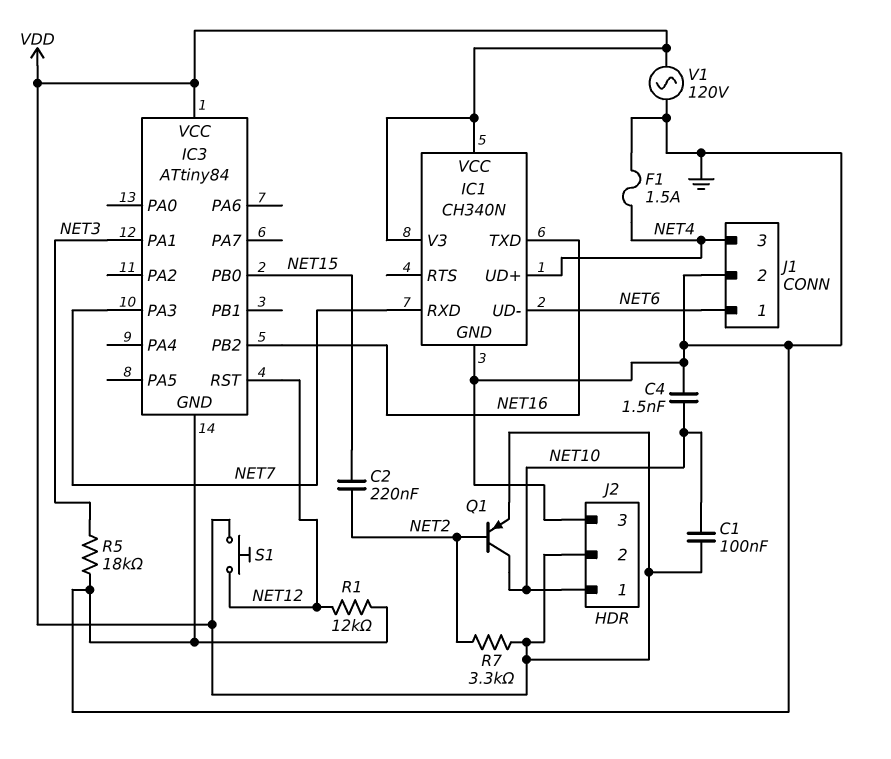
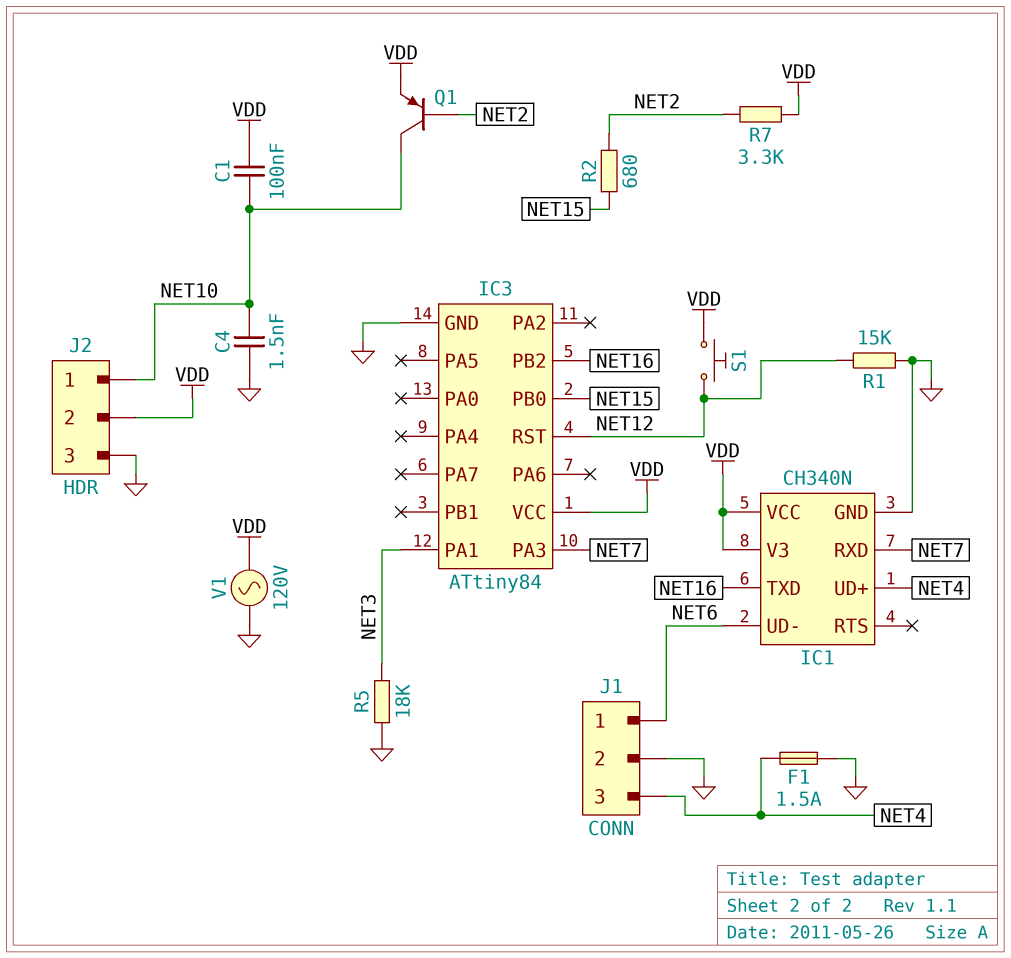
C2: 220nF (NET2, NET15) -> none
R1: 12k (GND, NET12) -> 15k (GND, NET12)
R2: none -> 680 (NET2, NET15)

